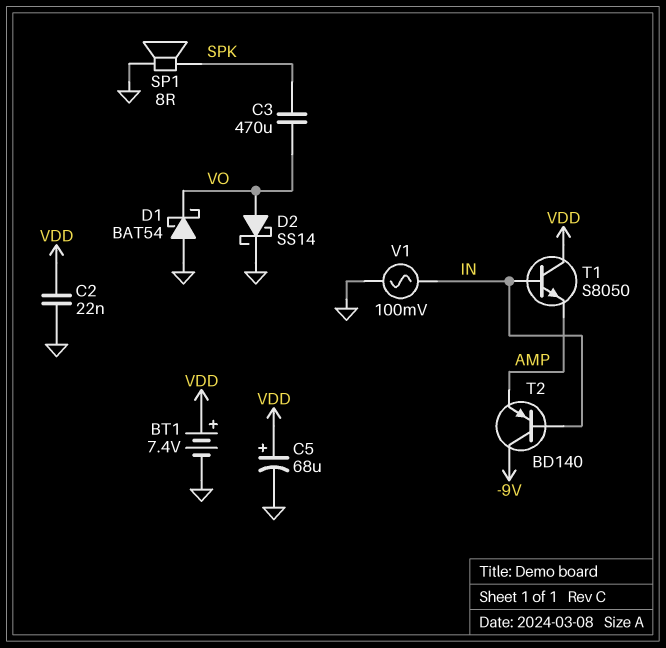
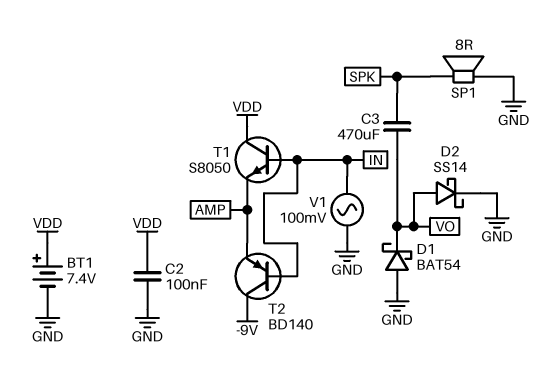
C2: 22nF (GND, VDD) -> 100nF (GND, VDD)
C5: 68uF (plus VDD, minus GND) -> none

